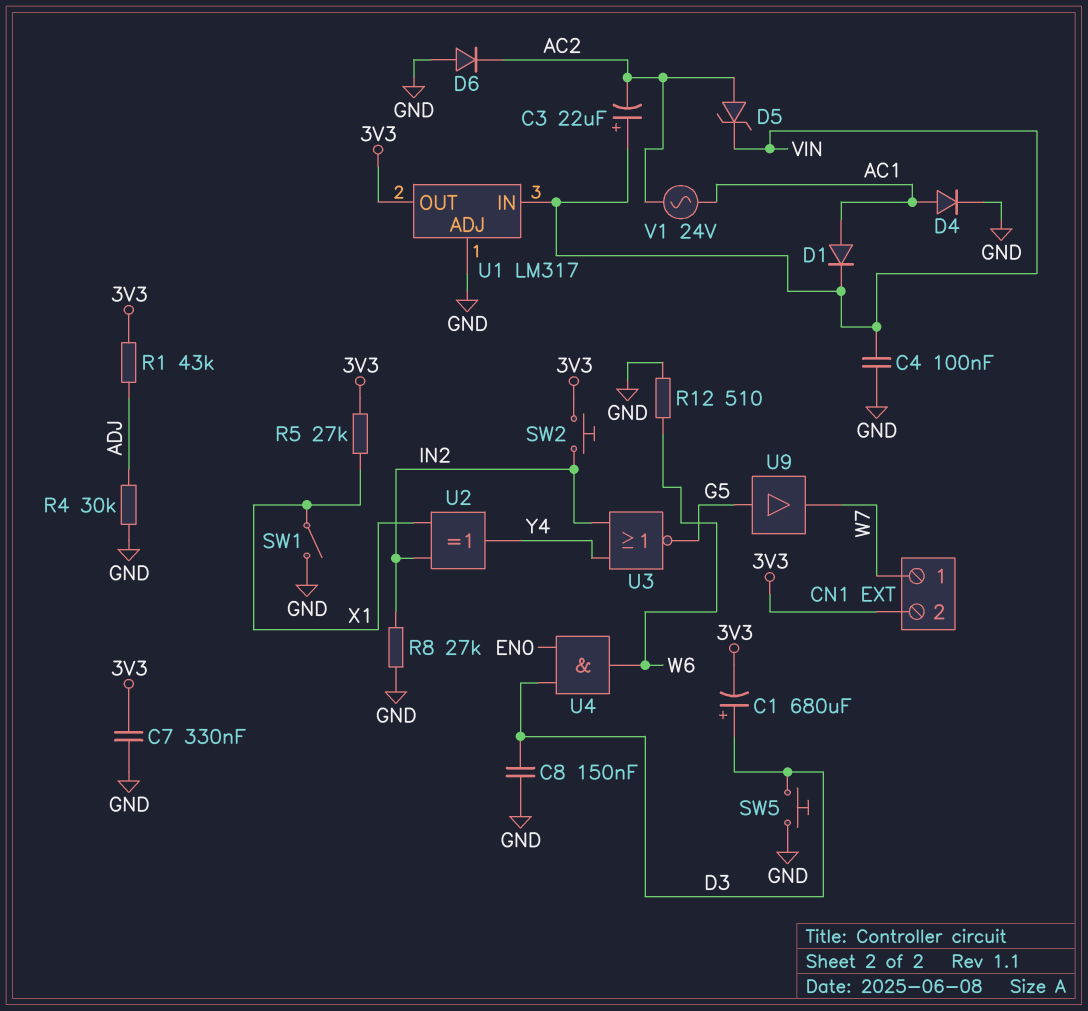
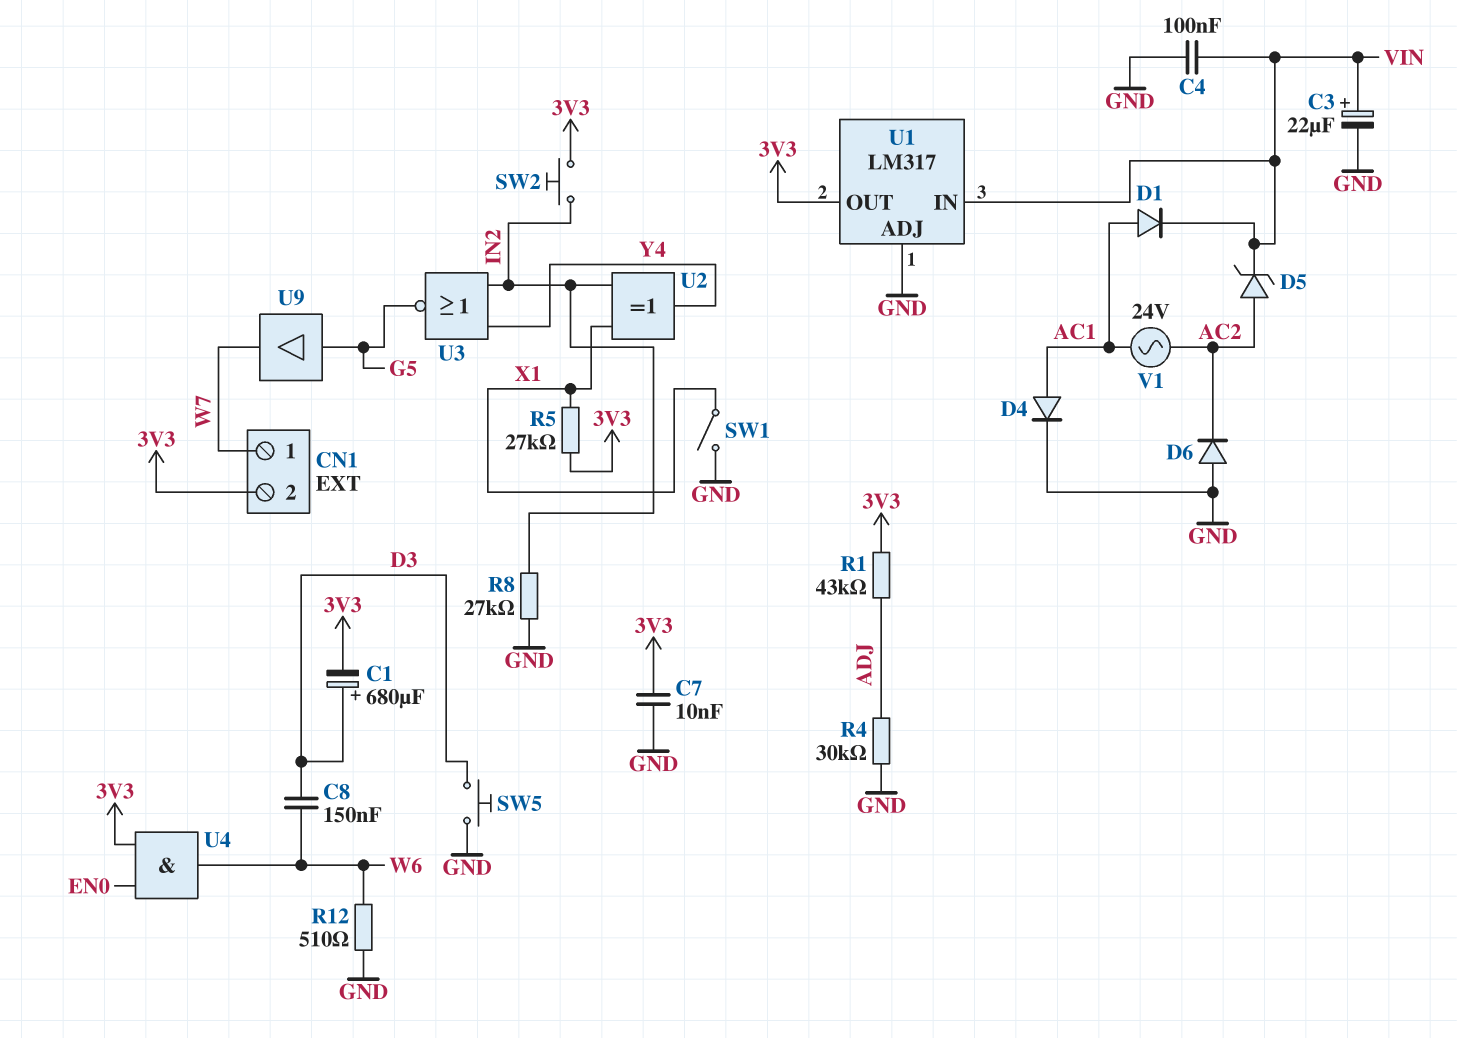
C3: 22uF (plus VIN, minus AC2) -> 22uF (plus VIN, minus GND)
C7: 330nF (3V3, GND) -> 10nF (3V3, GND)
C8: 150nF (D3, GND) -> 150nF (D3, W6)
U4: AND (in D3, in EN0, out W6) -> AND (in 3V3, in EN0, out W6)

